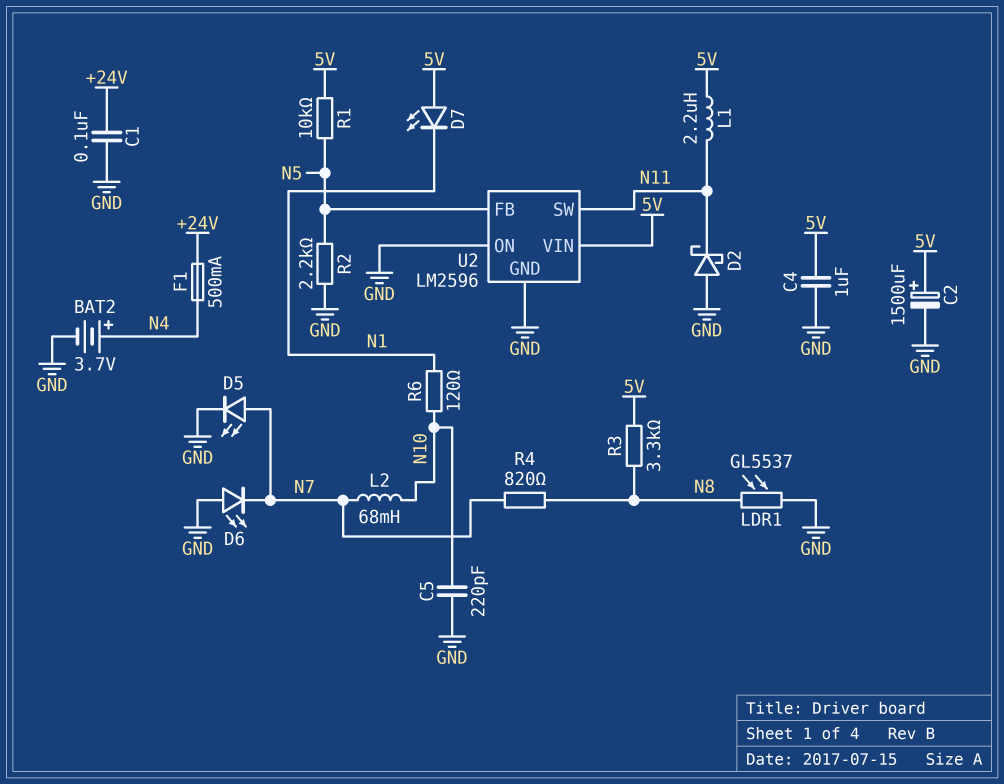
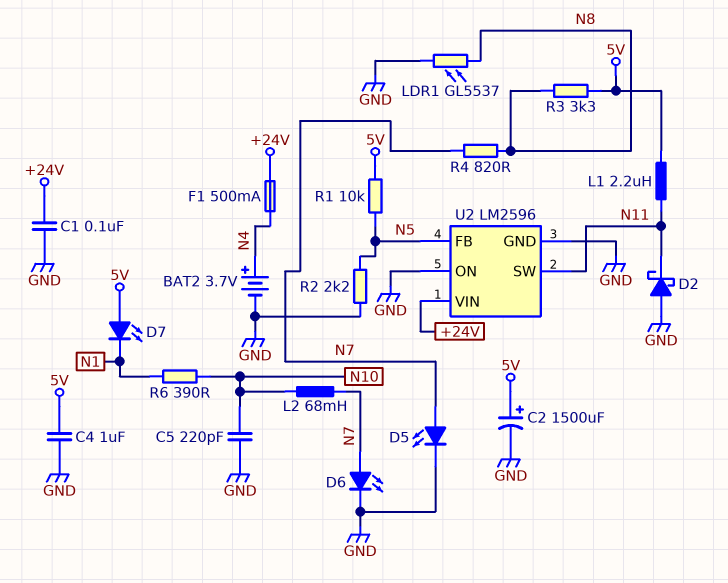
D6: LED (A GND, K N7) -> LED (A N7, K GND)
R6: 120 (N1, N10) -> 390 (N1, N10)
U2 pin VIN: 5V -> +24V

